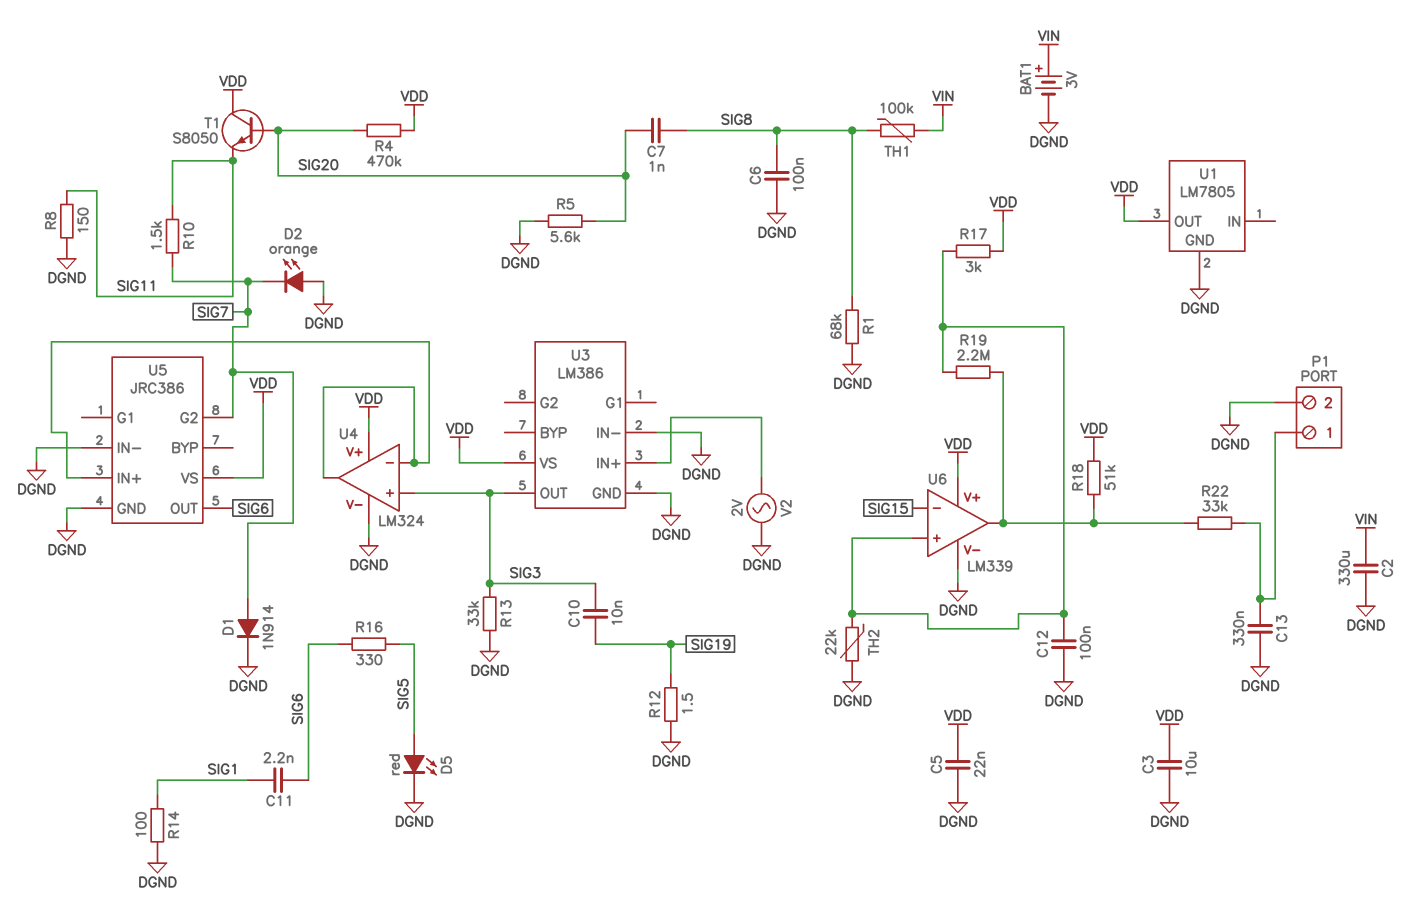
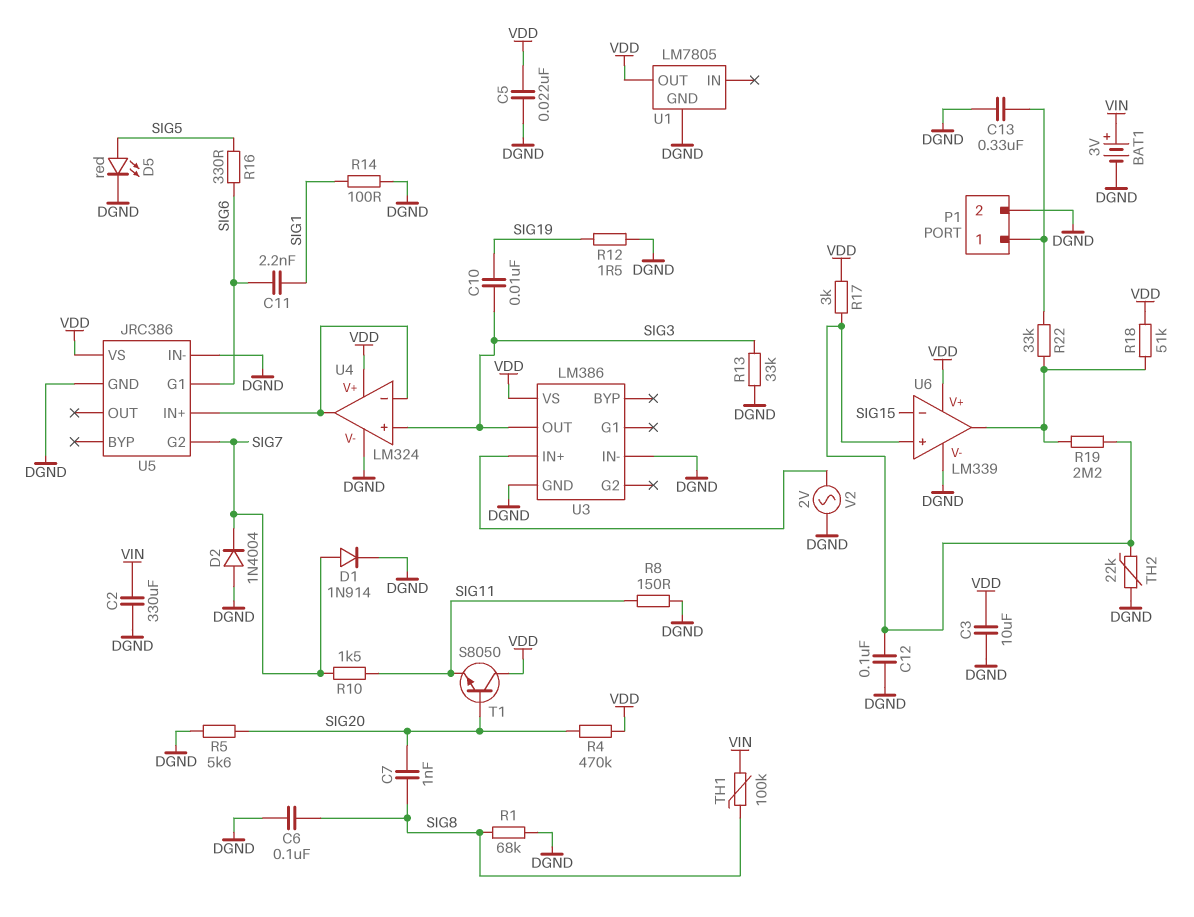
D2: LED orange (A DGND, K SIG7) -> diode 1N4004 (A DGND, K SIG7)
U5 pin G1: none -> SIG6
U5 pin OUT: SIG6 -> none

